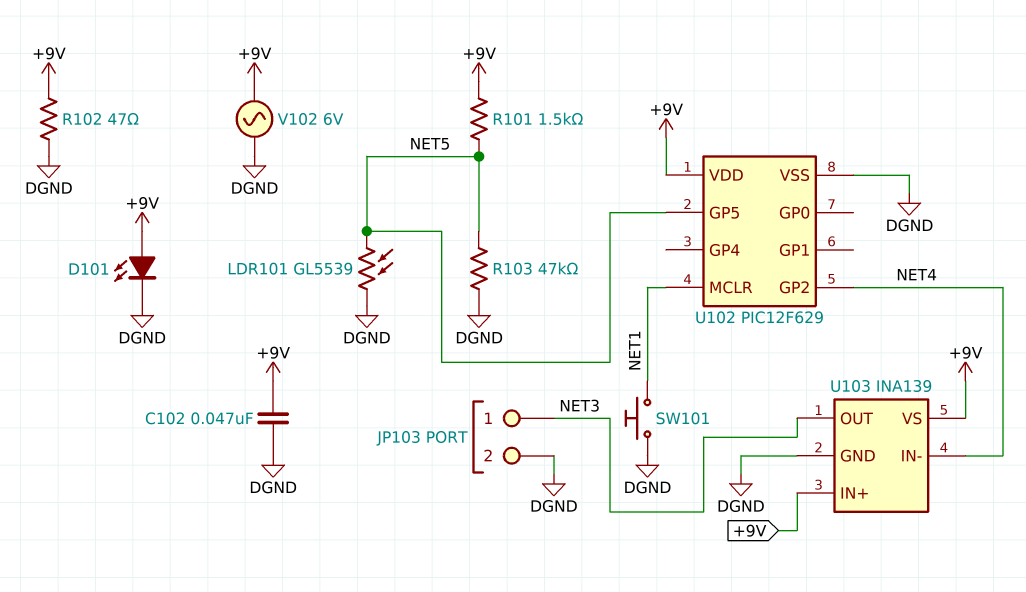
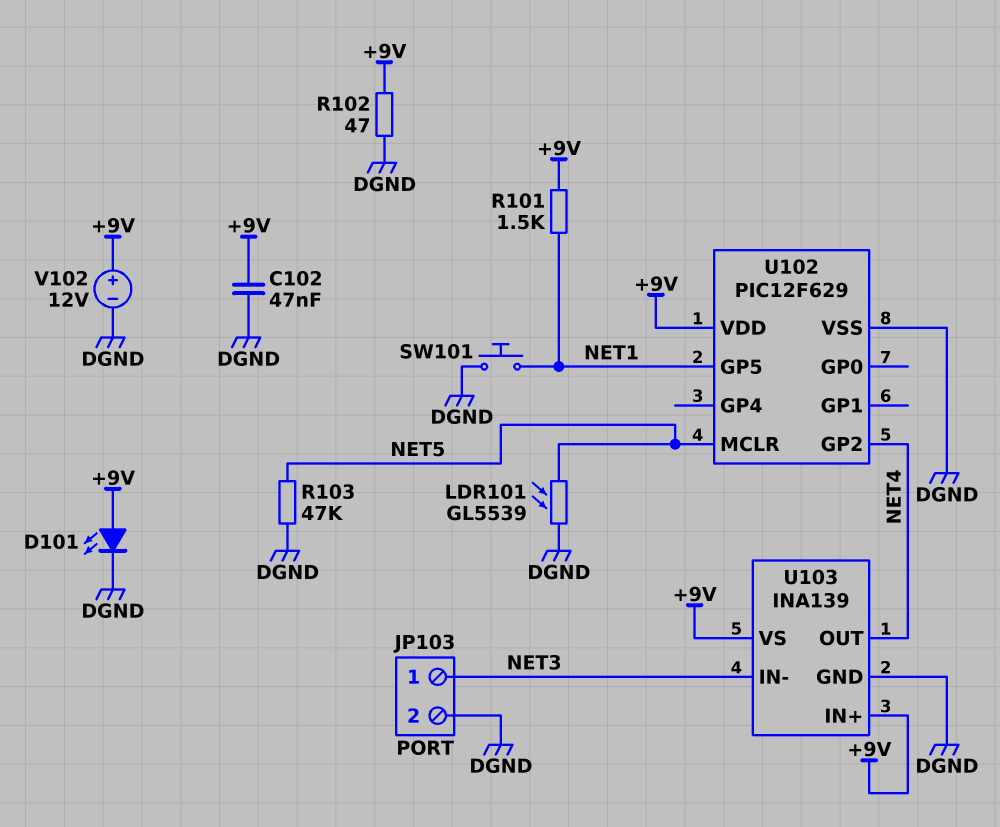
R101: 1.5k (+9V, NET5) -> 1.5k (+9V, NET1)
U102 pin GP5: NET5 -> NET1
U102 pin MCLR: NET1 -> NET5
U103 pin IN-: NET4 -> NET3
U103 pin OUT: NET3 -> NET4
V102: AC 6V (+9V, DGND) -> 12V (plus +9V, minus DGND)

